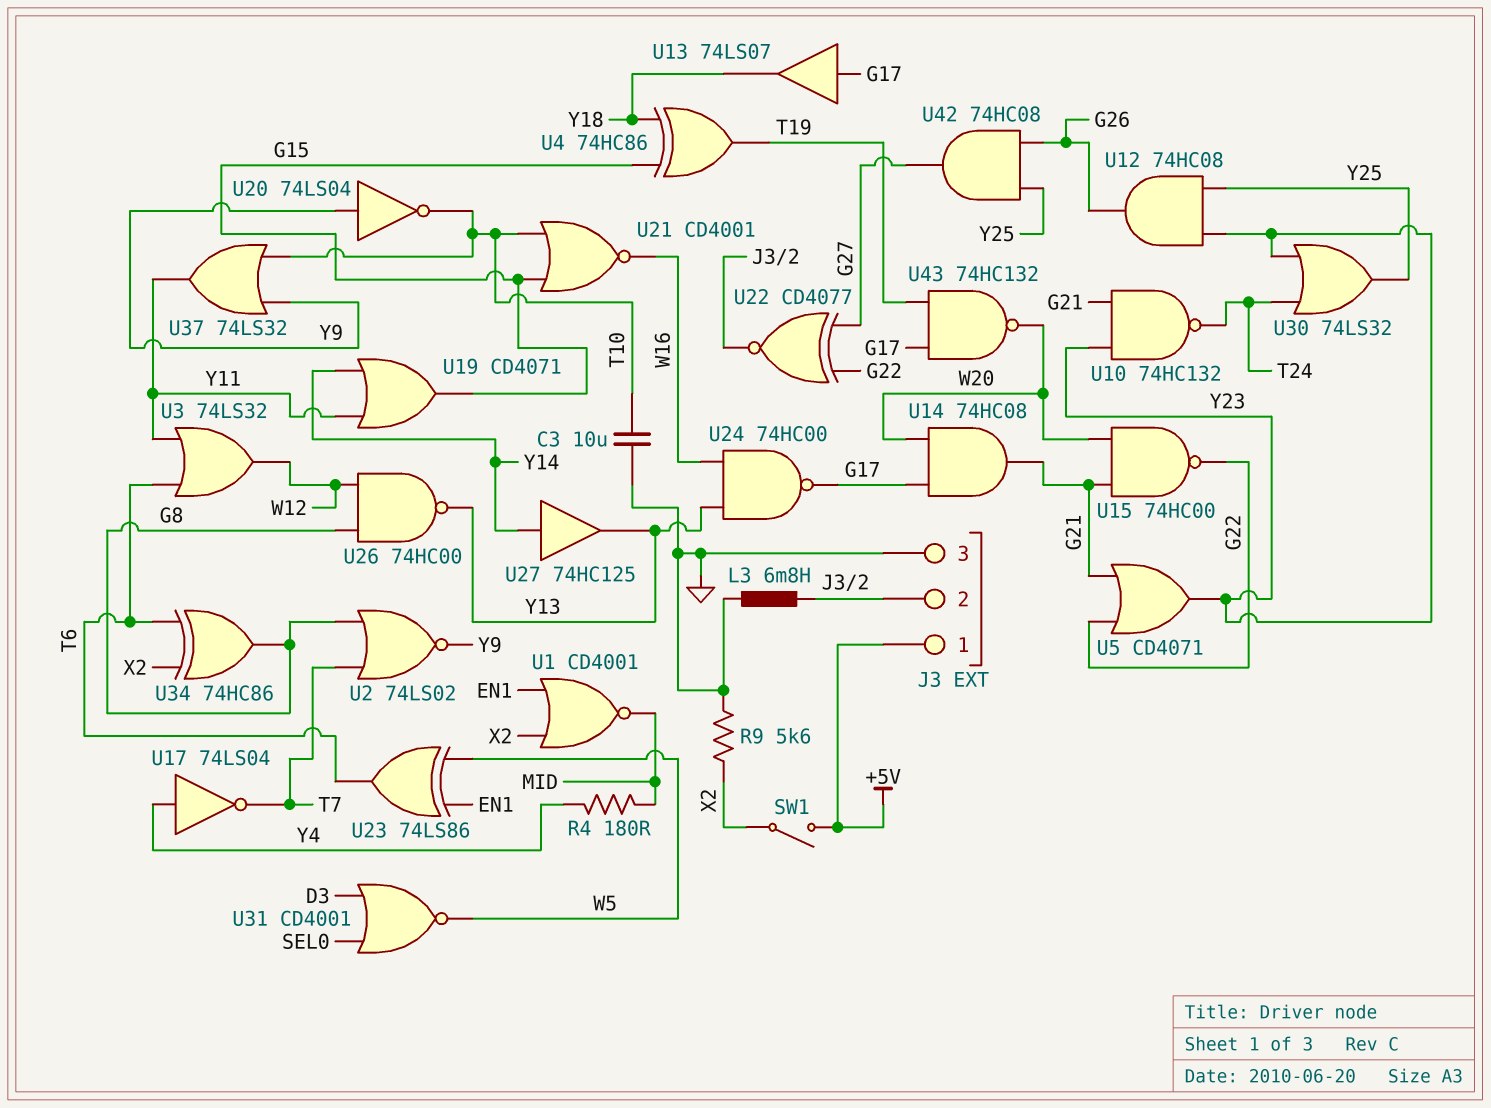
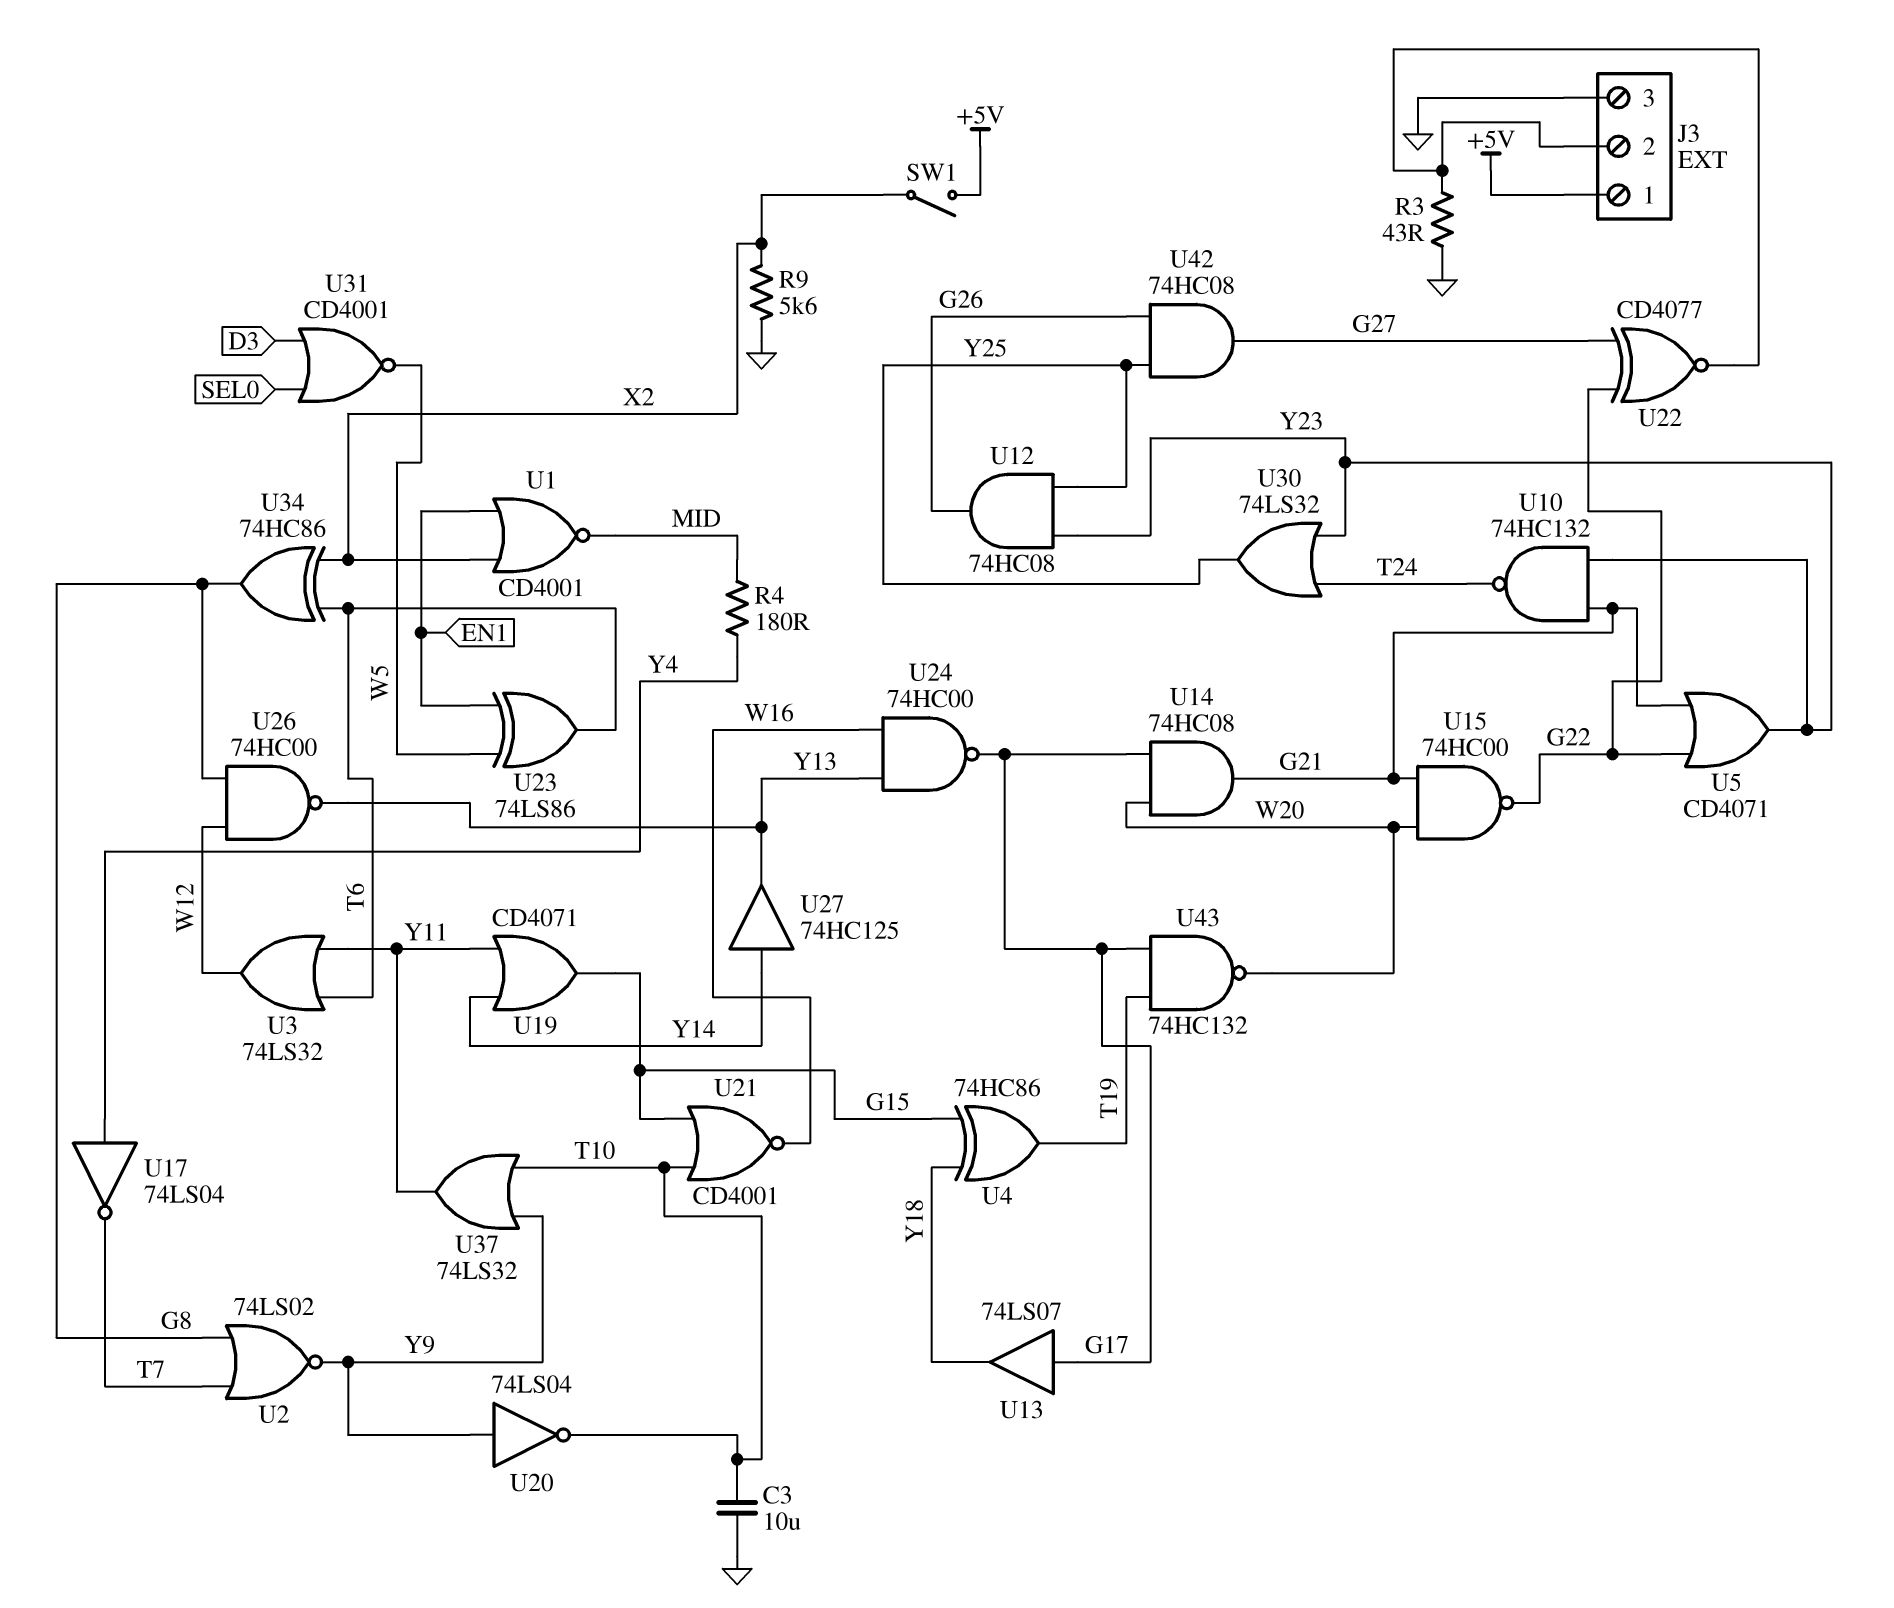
L3: 6.8mH (GND, J3/2) -> none
R3: none -> 43 (GND, J3/2)

